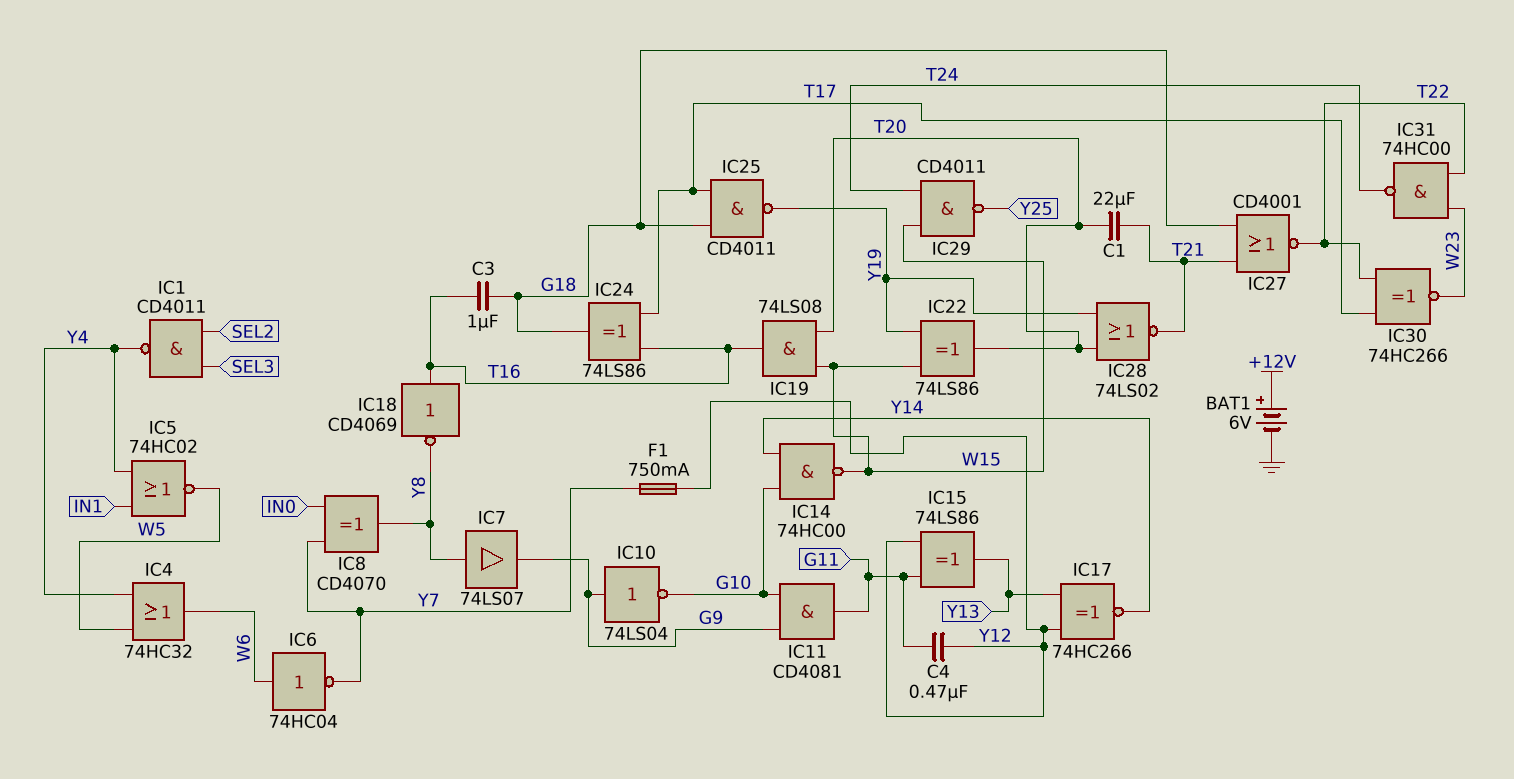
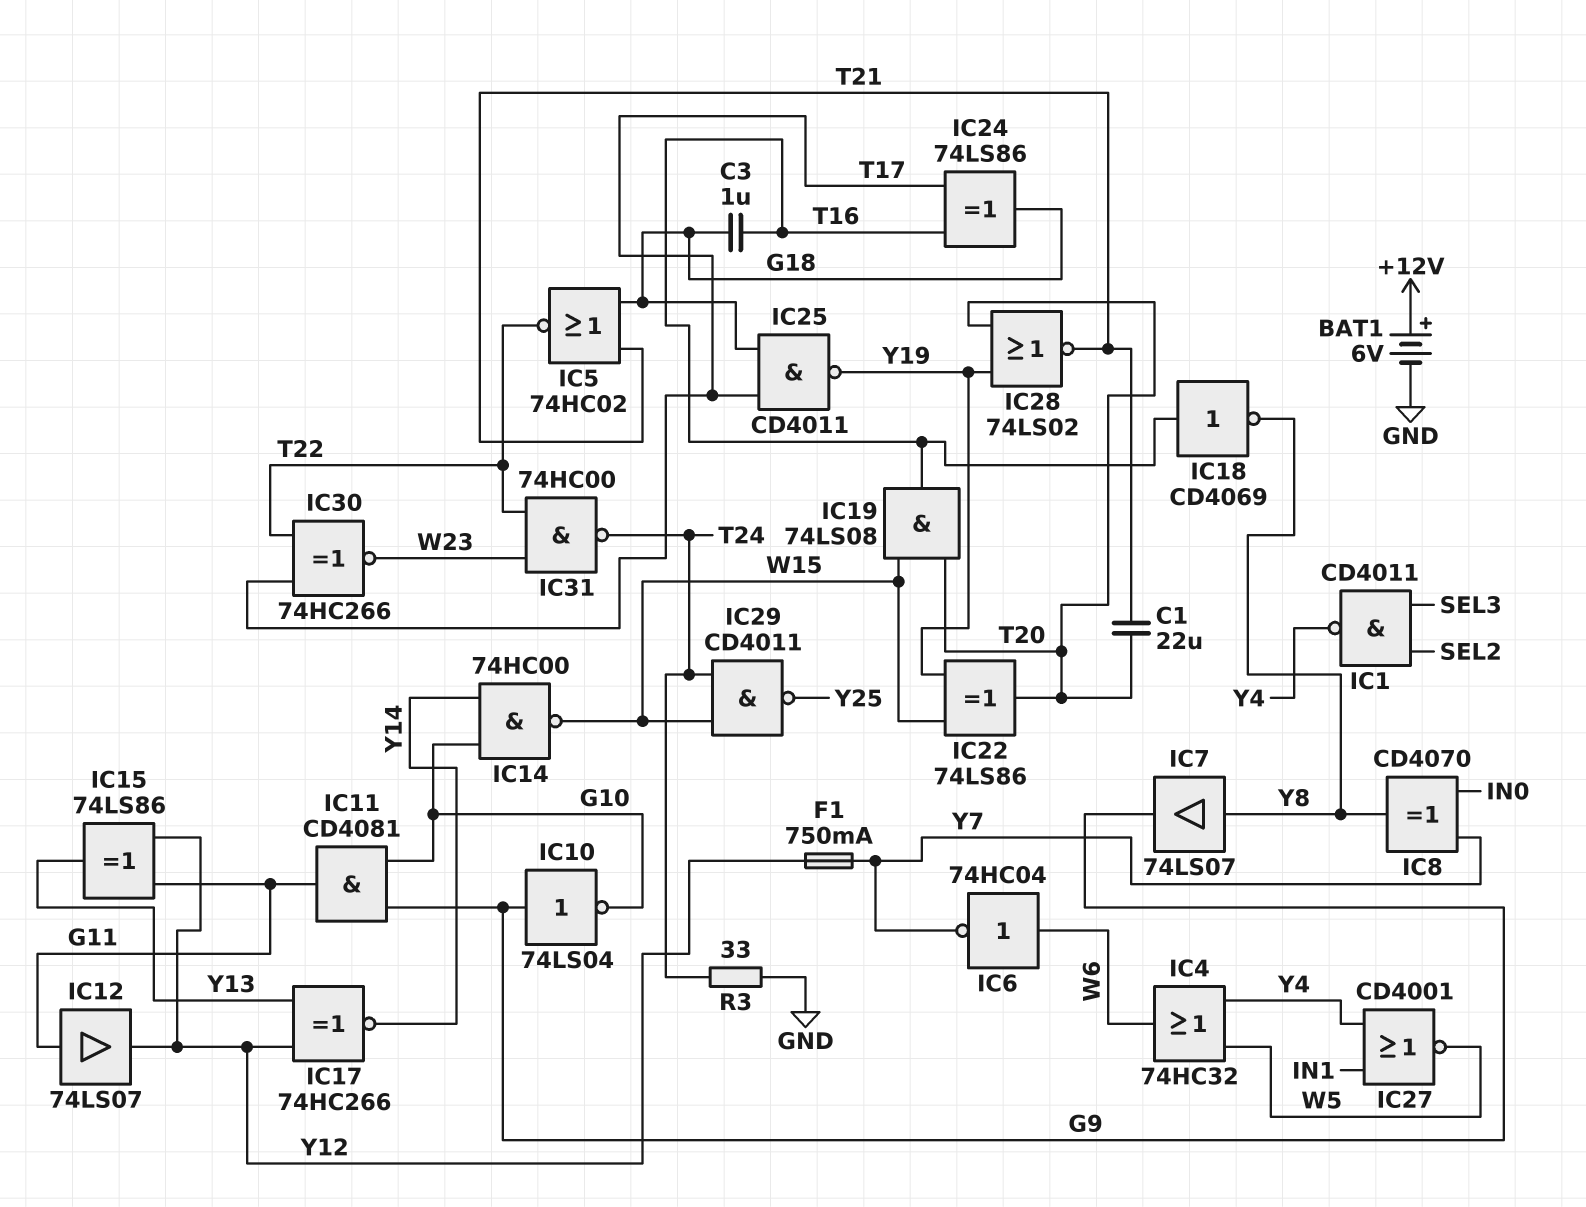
C4: 470nF (G11, Y12) -> none
IC5: NOR 74HC02 (in IN1, in Y4, out W5) -> NOR 74HC02 (in G18, in T21, out T22)
IC12: none -> buffer 74LS07 (in G11, out Y12)
IC27: NOR CD4001 (in G18, in T21, out T22) -> NOR CD4001 (in IN1, in Y4, out W5)
R3: none -> 33 (GND, T24)

